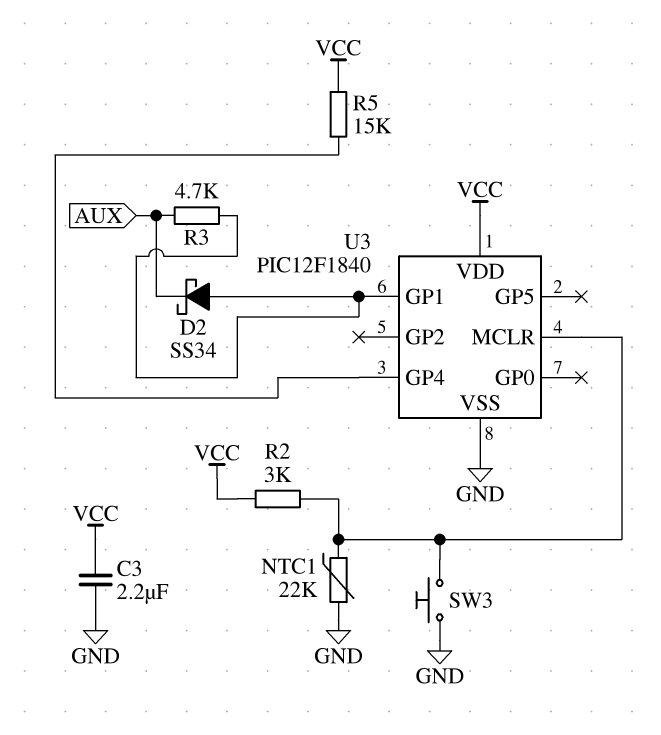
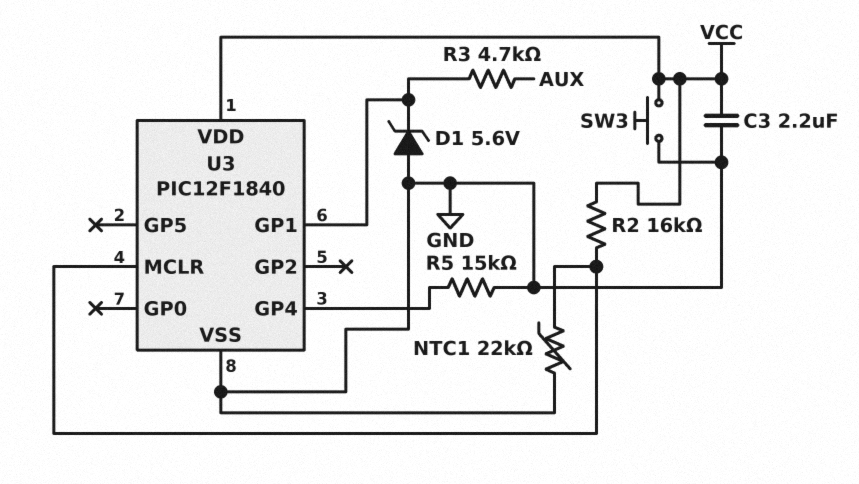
D1: none -> zener 5.6V (A GND, K U3/GP1)
D2: schottky SS34 (A U3/GP1, K AUX) -> none
R2: 3k (U3/MCLR, VCC) -> 16k (U3/MCLR, VCC)
R5: 15k (U3/GP4, VCC) -> 15k (GND, U3/GP4)
SW3: button (GND, U3/MCLR) -> button (GND, VCC)

